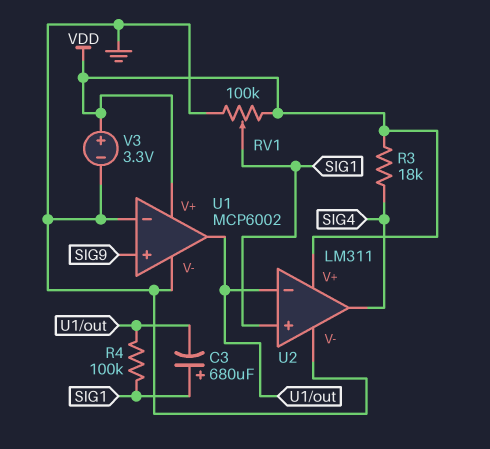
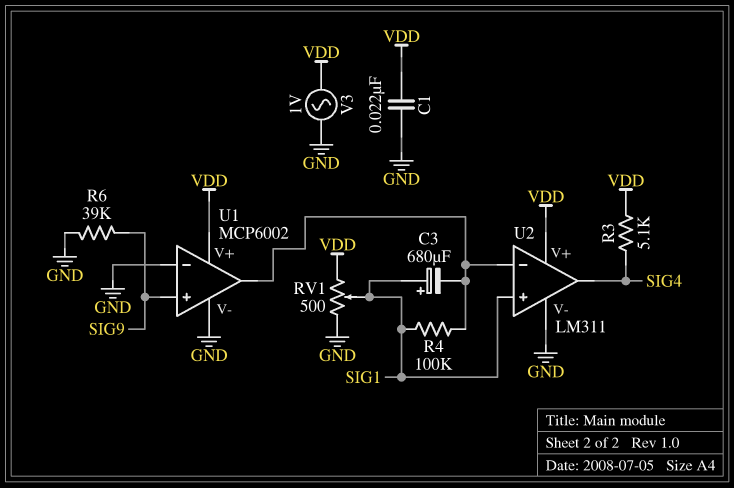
C1: none -> 22nF (GND, VDD)
R3: 18k (SIG4, VDD) -> 5.1k (SIG4, VDD)
R6: none -> 39k (GND, SIG9)
RV1: 100k (GND, VDD, wiper SIG1) -> 500 (GND, VDD, wiper SIG1)
V3: 3.3V (plus VDD, minus GND) -> AC 1V (GND, VDD)

